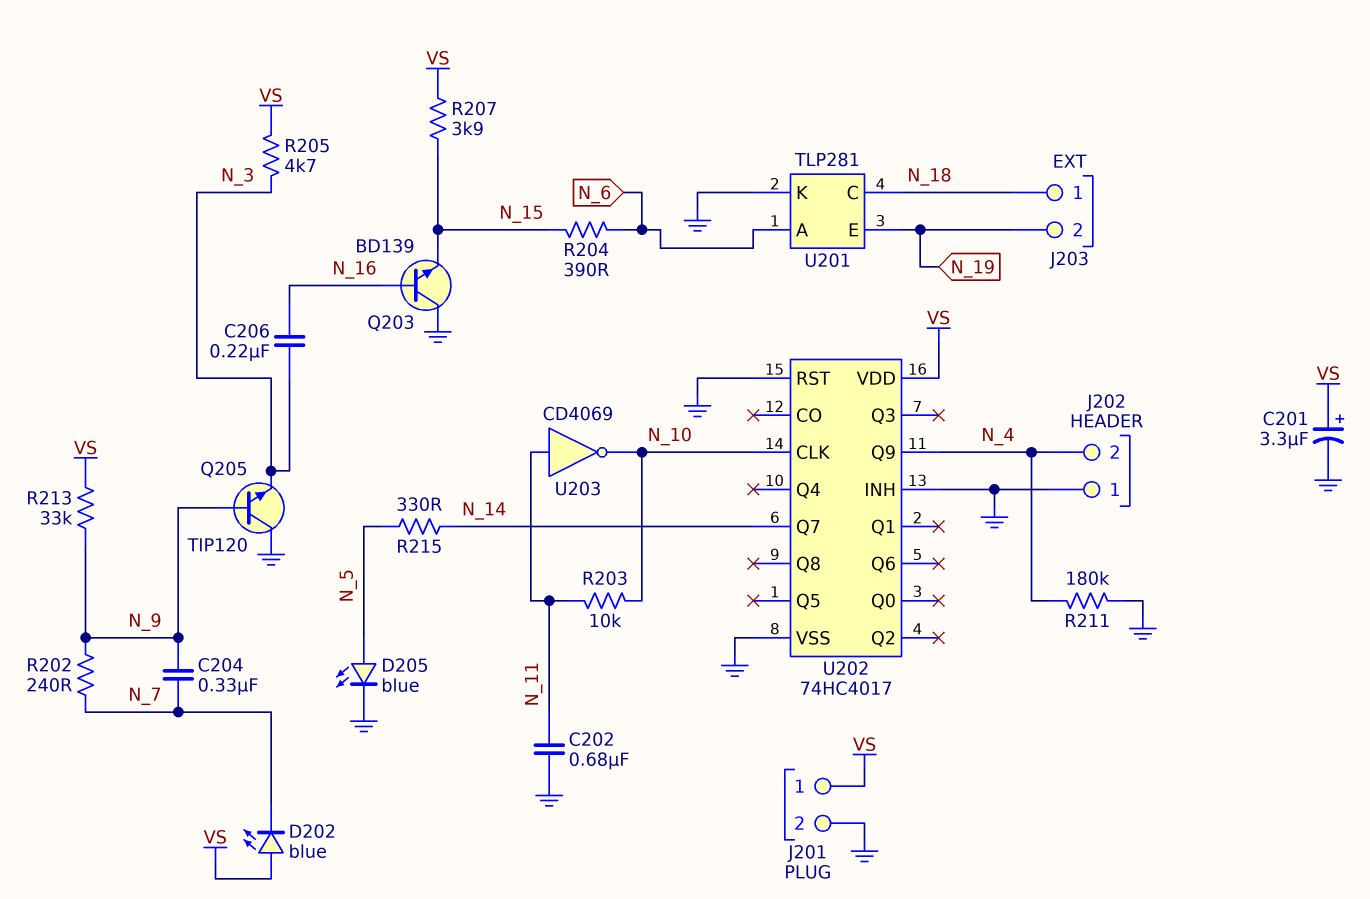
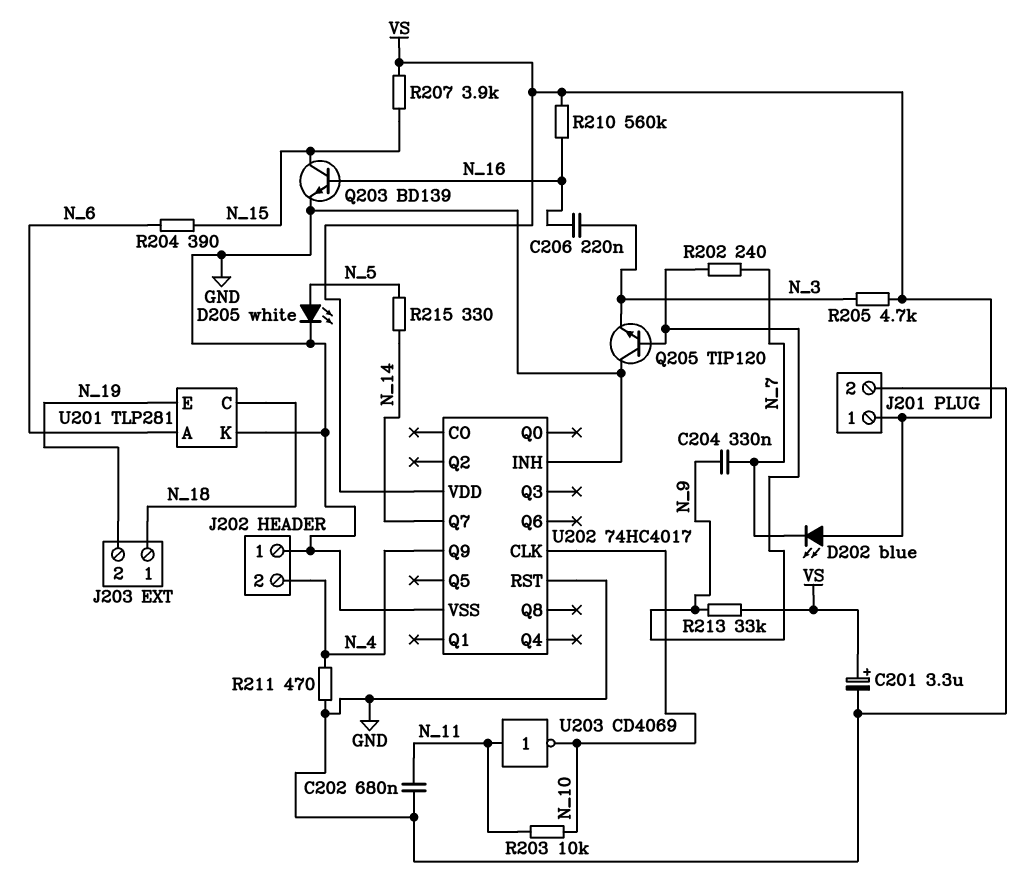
D205: LED blue (A N_5, K GND) -> LED white (A N_5, K GND)
Q203: NPN BD139 (B N_16, C GND, E N_15) -> NPN BD139 (B N_16, C N_15, E GND)
R210: none -> 560k (N_16, VS)
R211: 180k (GND, N_4) -> 470 (GND, N_4)

